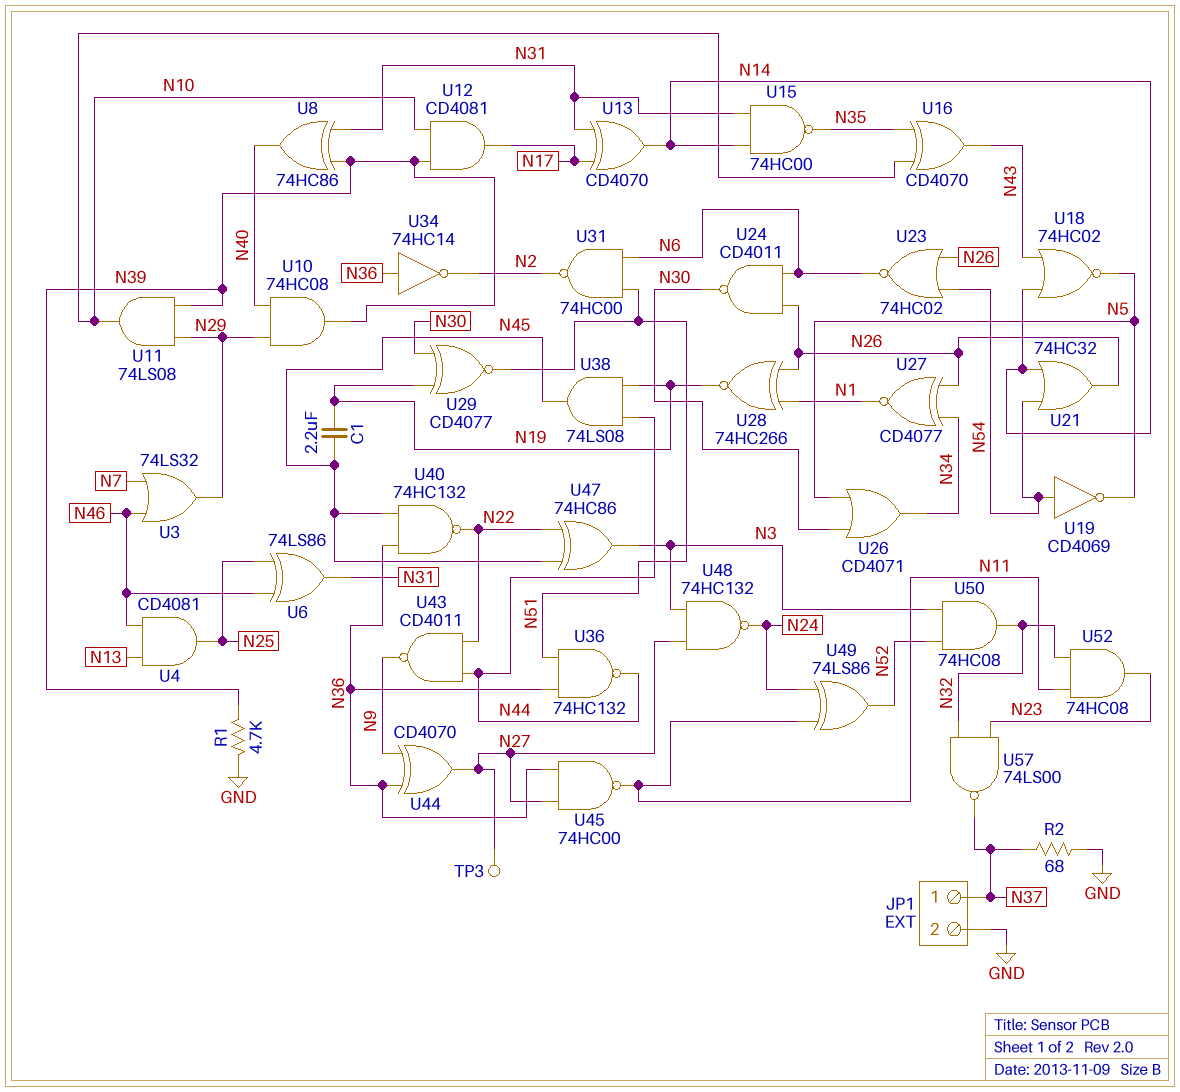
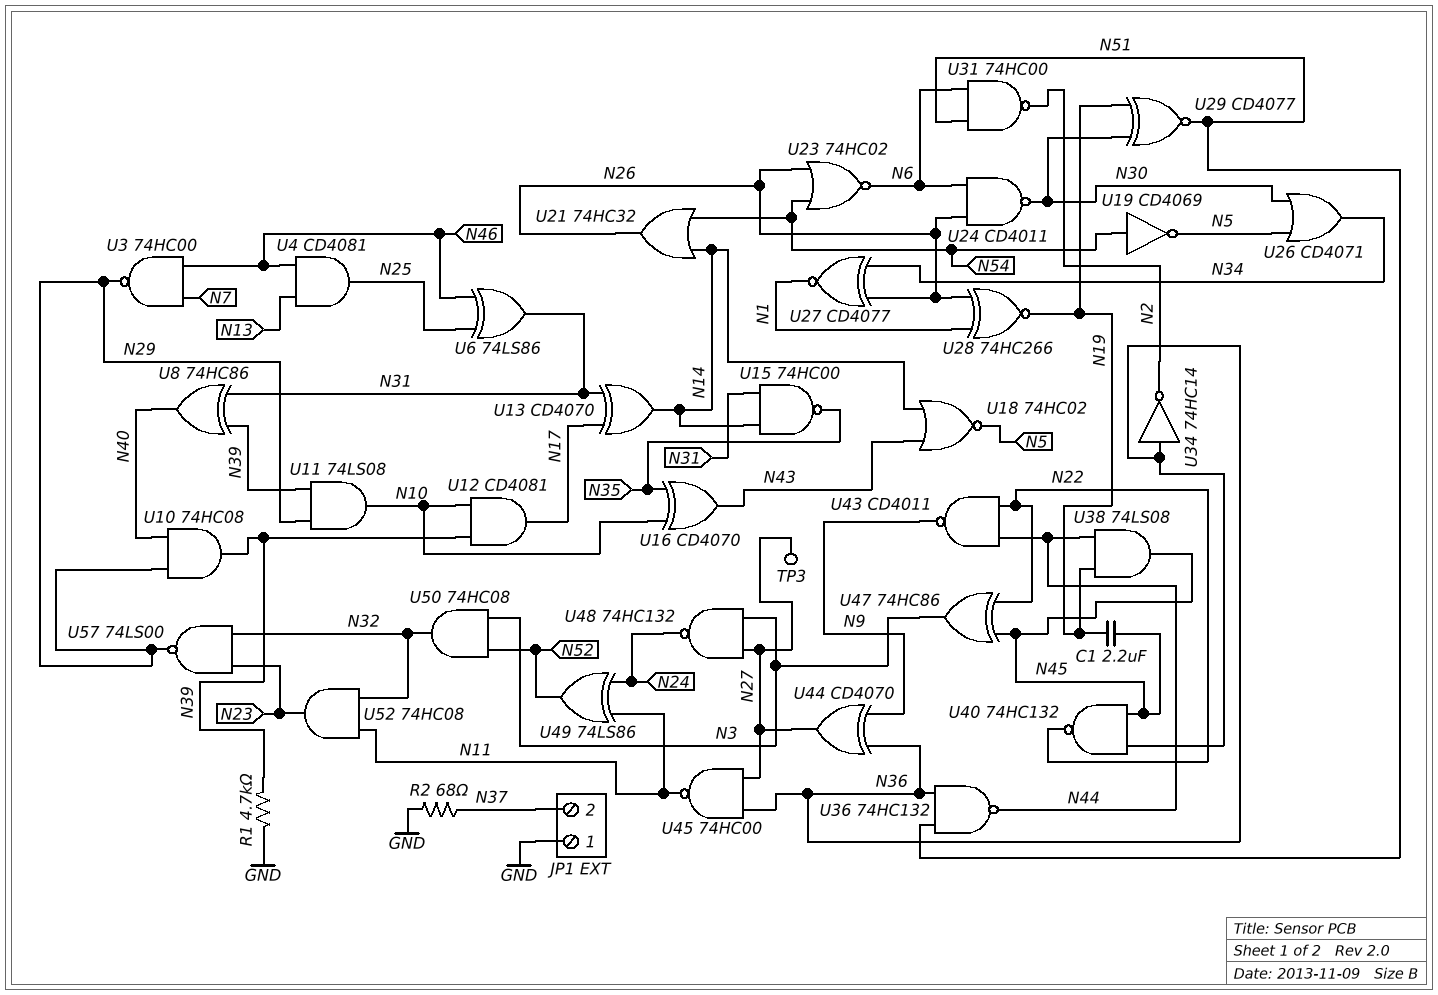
JP1 pin 1: N37 -> GND
JP1 pin 2: GND -> N37
U3: OR 74LS32 (in N7, in N46, out N29) -> NAND 74HC00 (in N7, in N46, out N29)
U57: NAND 74LS00 (in N23, in N32, out N37) -> NAND 74LS00 (in N23, in N32, out N29)

